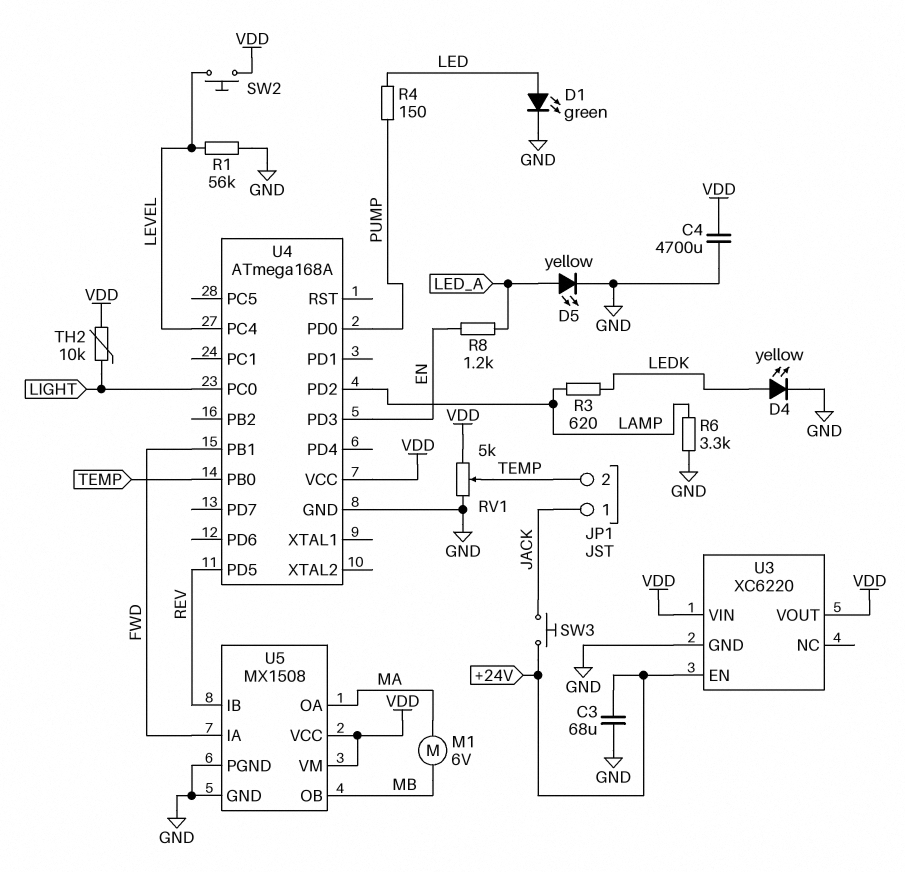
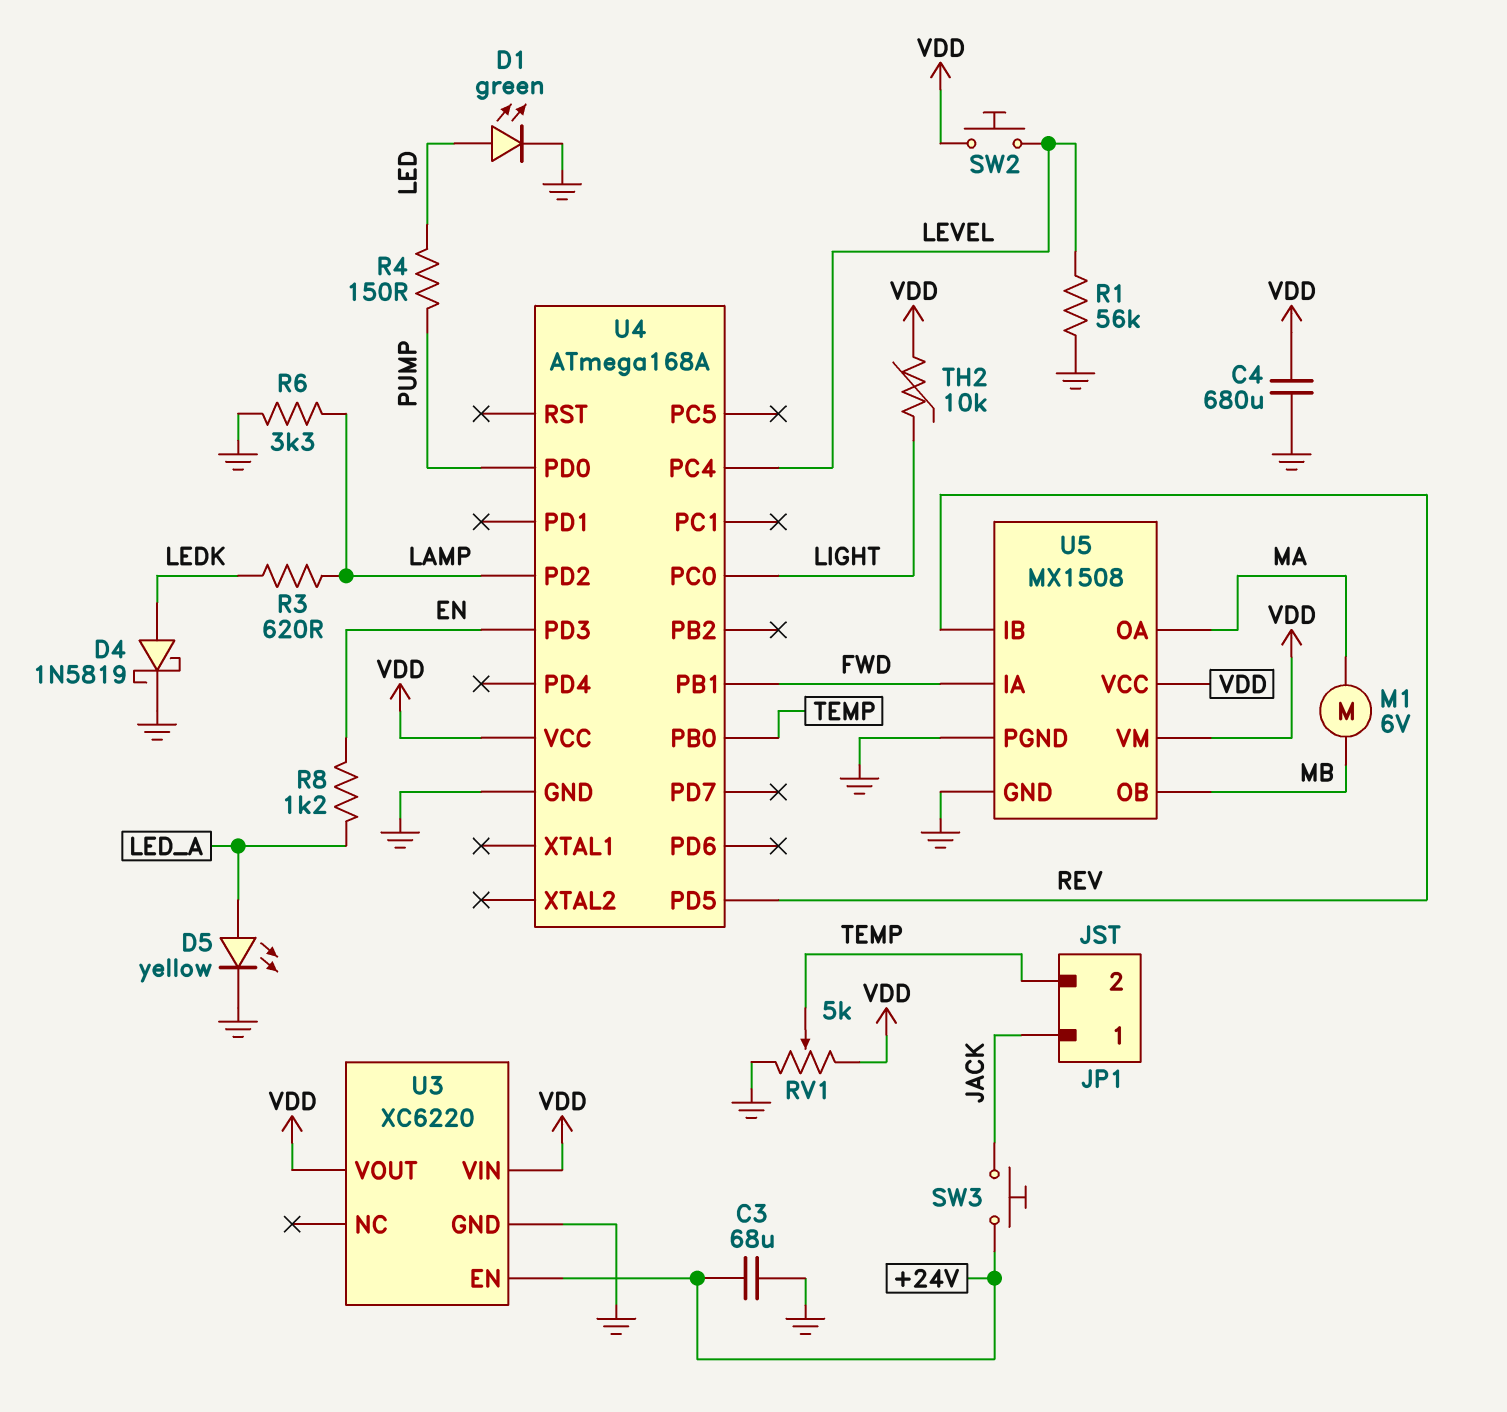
C4: 4700uF (GND, VDD) -> 680uF (GND, VDD)
D4: LED yellow (A LEDK, K GND) -> schottky 1N5819 (A LEDK, K GND)

